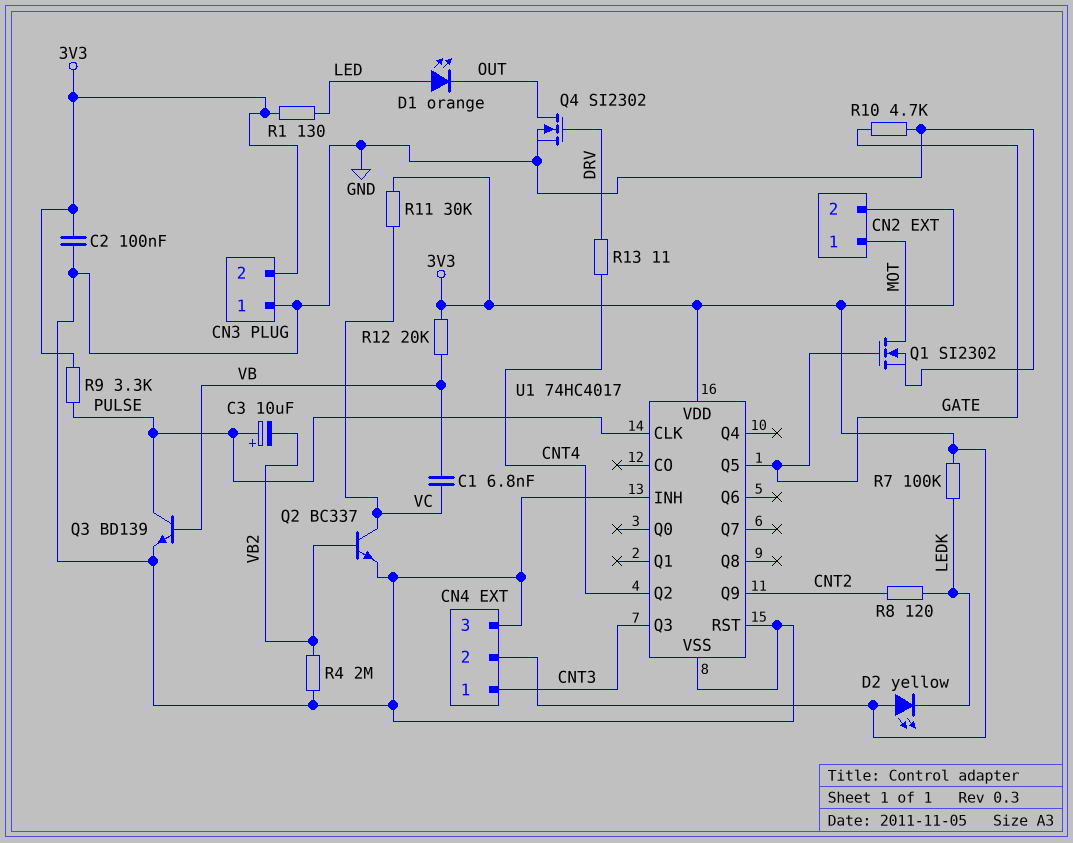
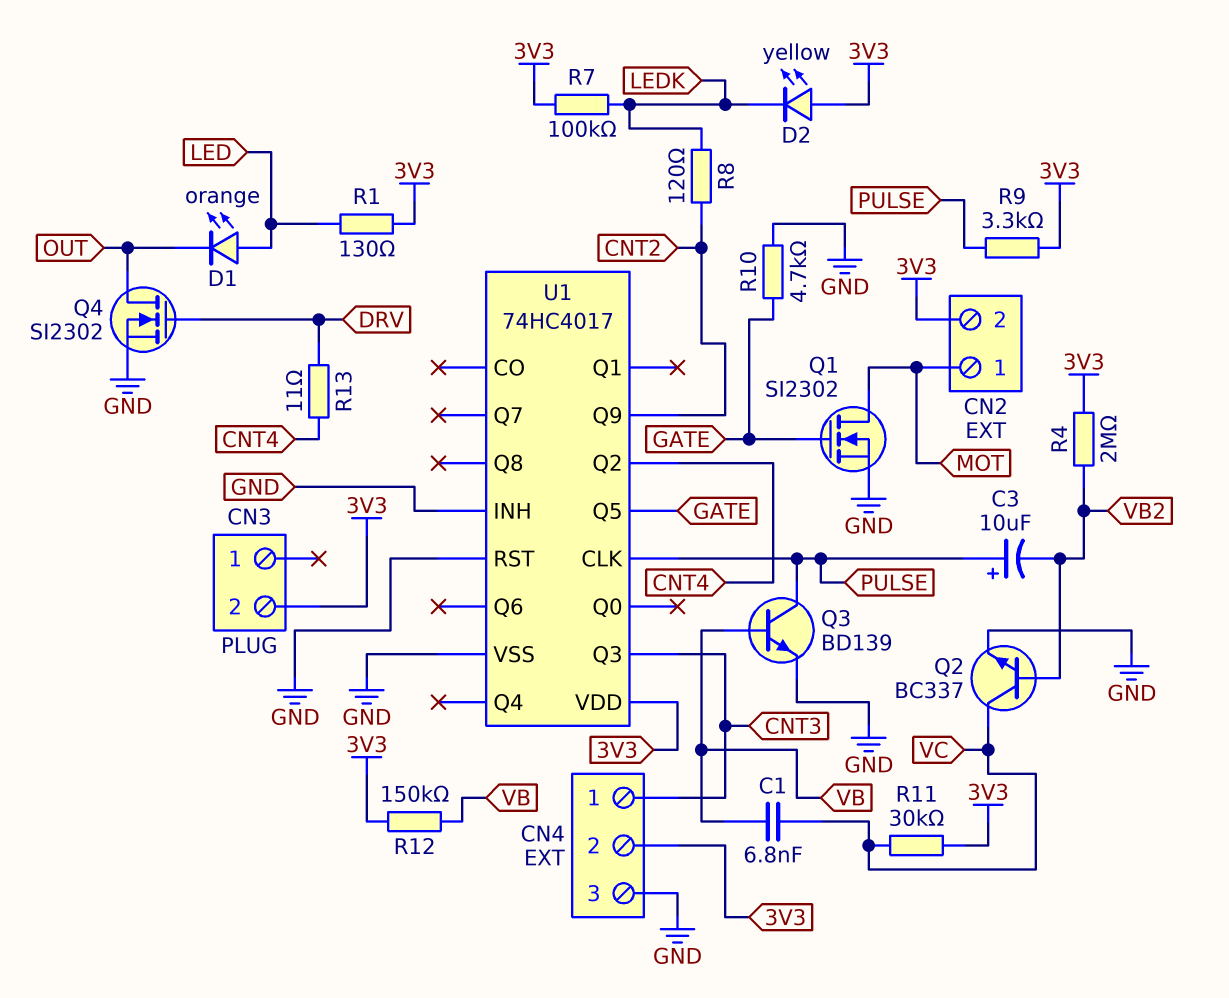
C2: 100nF (3V3, GND) -> none
CN3 pin 1: GND -> none
R4: 2M (GND, VB2) -> 2M (3V3, VB2)
R12: 20k (3V3, VB) -> 150k (3V3, VB)

